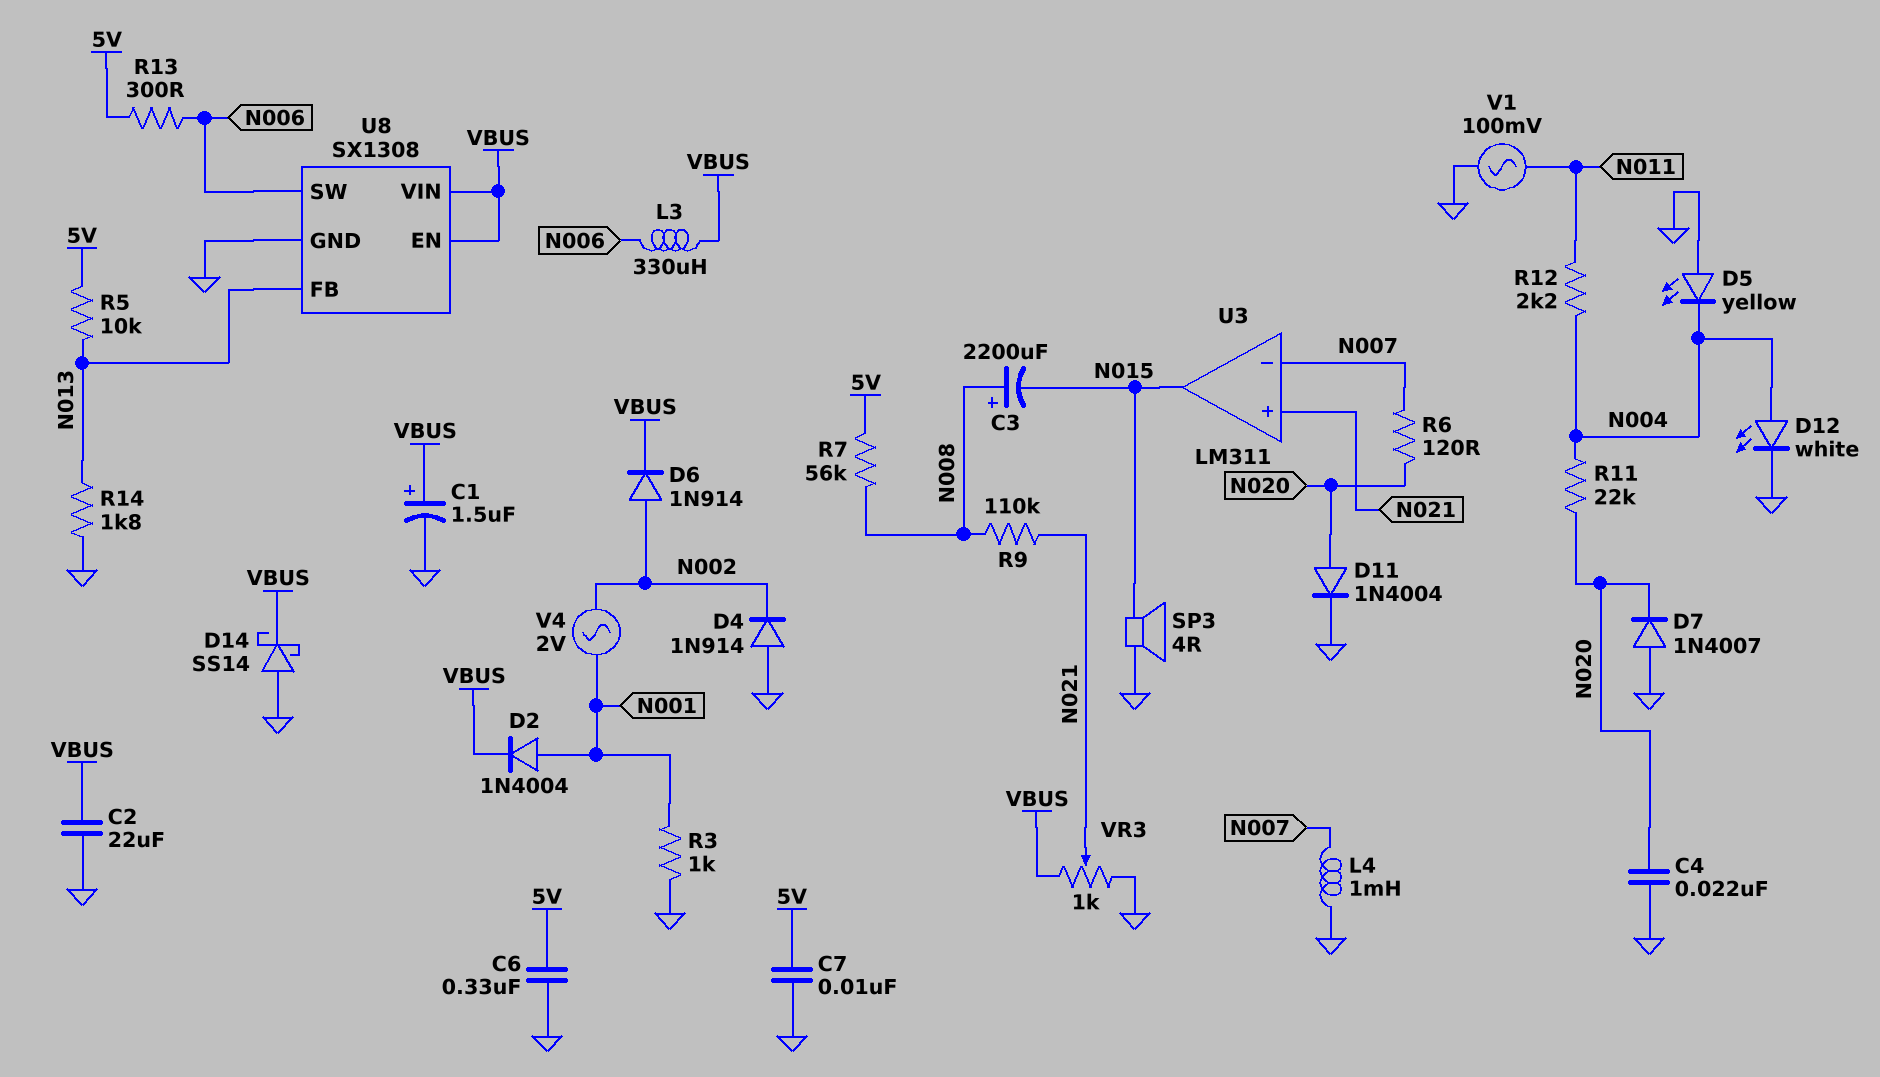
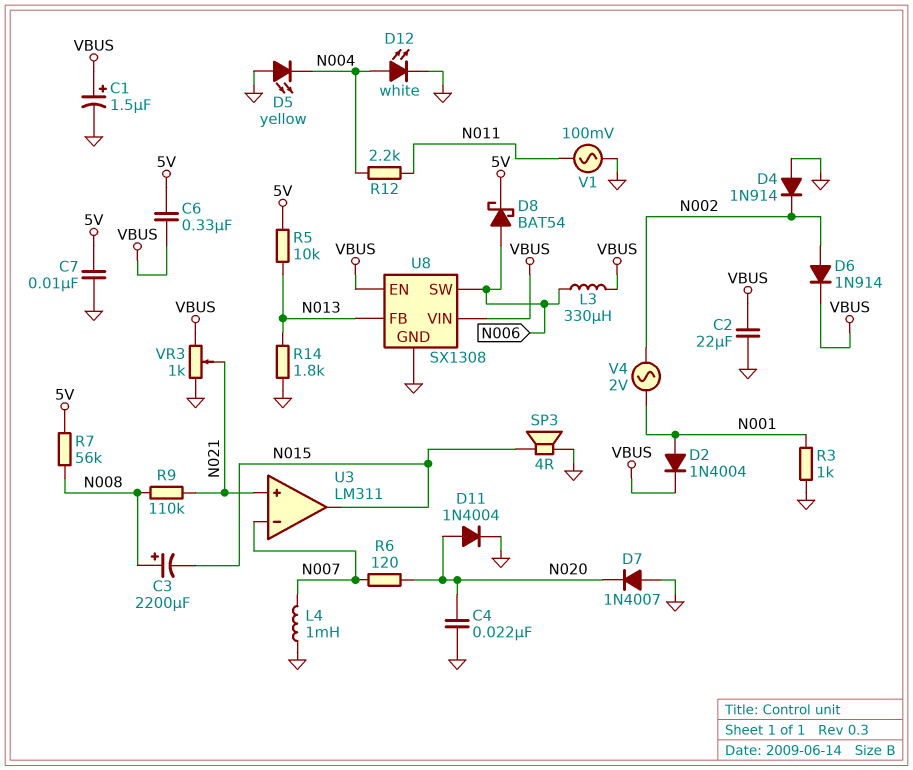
C6: 330nF (5V, GND) -> 330nF (5V, VBUS)
D8: none -> schottky BAT54 (A N006, K 5V)
D14: schottky SS14 (A GND, K VBUS) -> none
R11: 22k (N004, N020) -> none
R13: 300 (5V, N006) -> none

